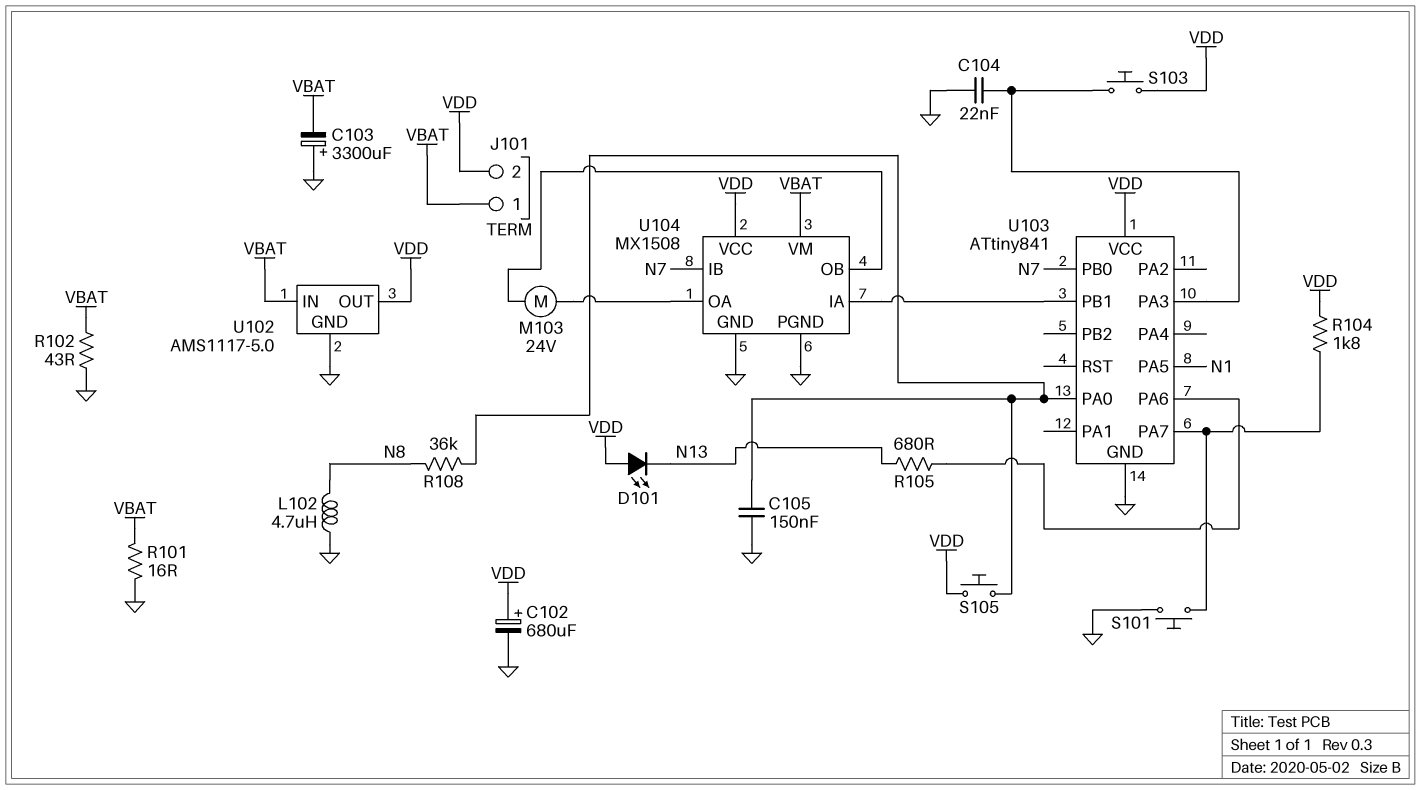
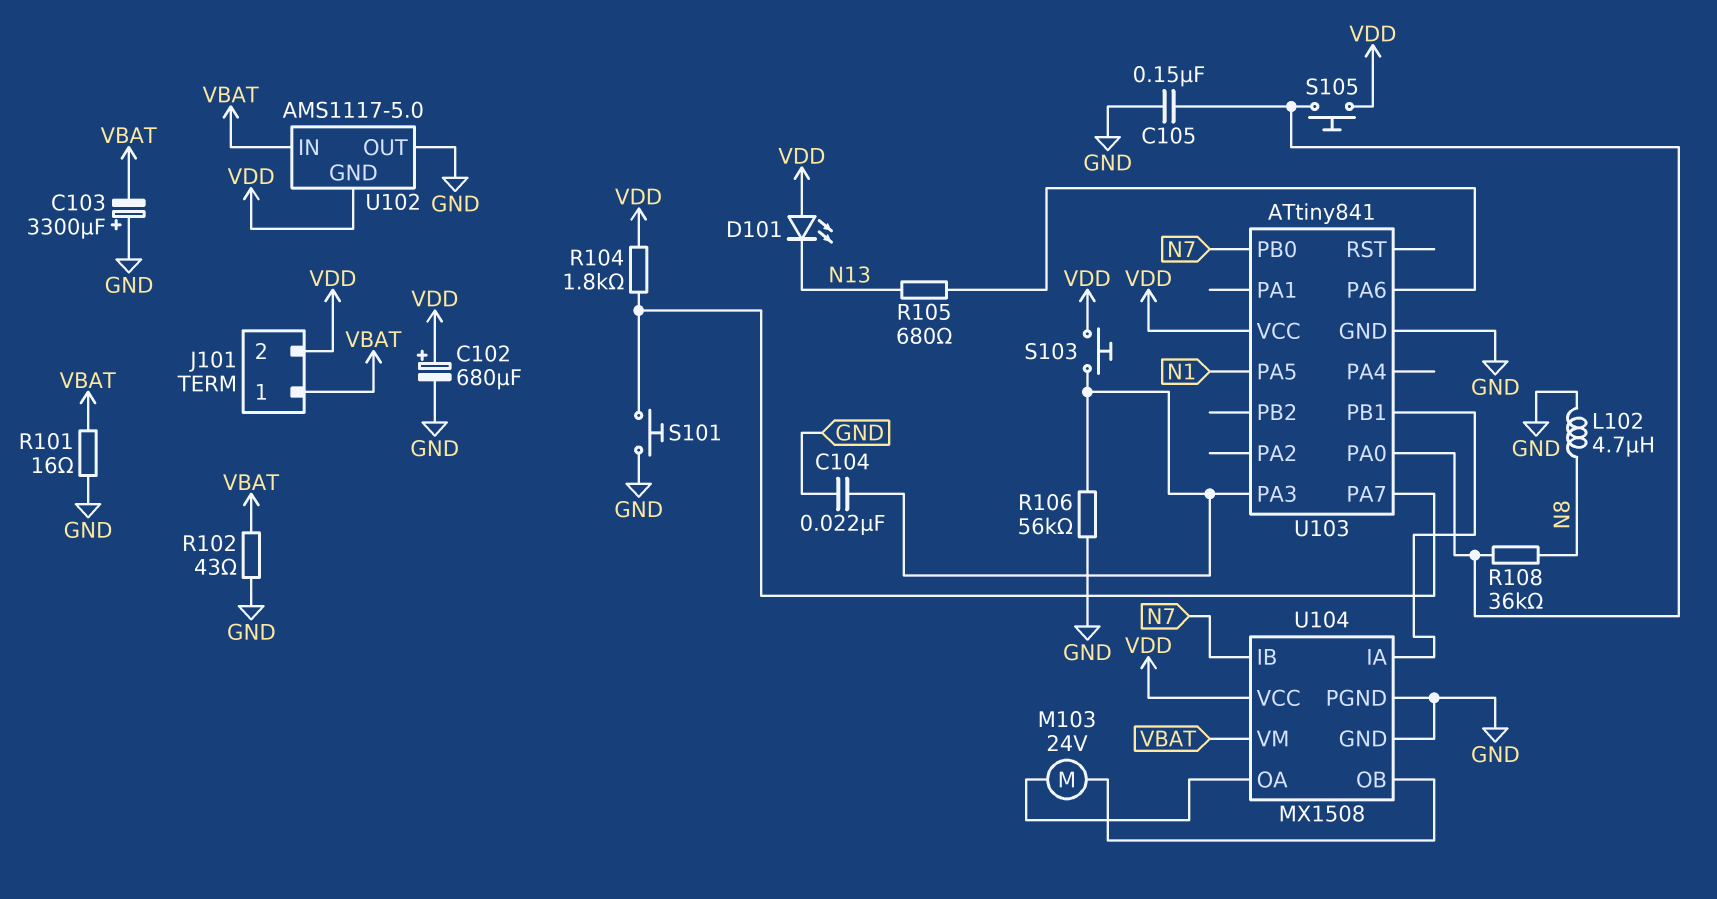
R106: none -> 56k (GND, U103/PA3)
U102 pin GND: GND -> VDD
U102 pin OUT: VDD -> GND

